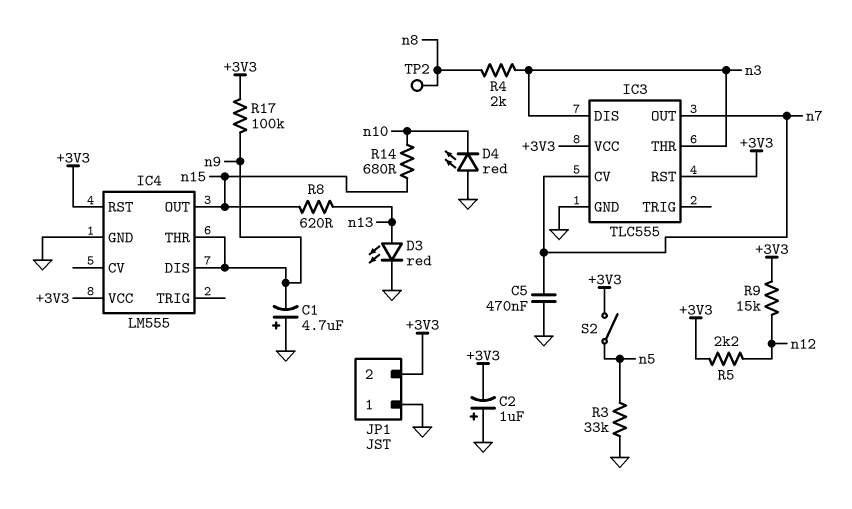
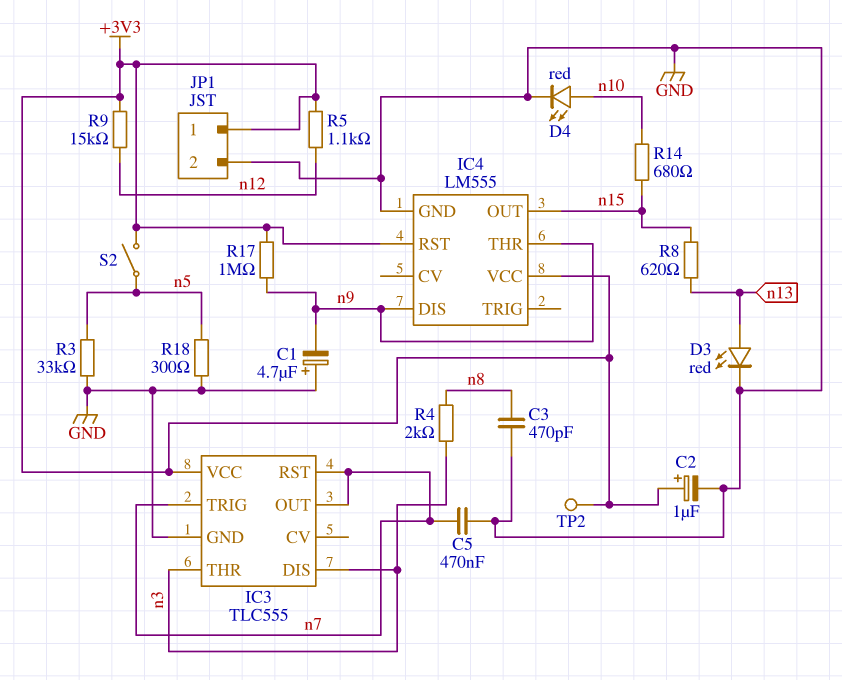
C2: 1uF (plus GND, minus +3V3) -> 1uF (plus +3V3, minus GND)
C3: none -> 470pF (GND, n8)
D4: LED red (A GND, K n10) -> LED red (A n10, K GND)
IC3 pin CV: n7 -> none
IC3 pin RST: +3V3 -> n7
IC3 pin TRIG: none -> n7
JP1 pin 1: GND -> +3V3
JP1 pin 2: +3V3 -> GND
R5: 2.2k (+3V3, n12) -> 1.1k (+3V3, n12)
R17: 100k (+3V3, n9) -> 1M (+3V3, n9)
R18: none -> 300 (GND, n5)
TP2: test point (n8) -> test point (+3V3)

